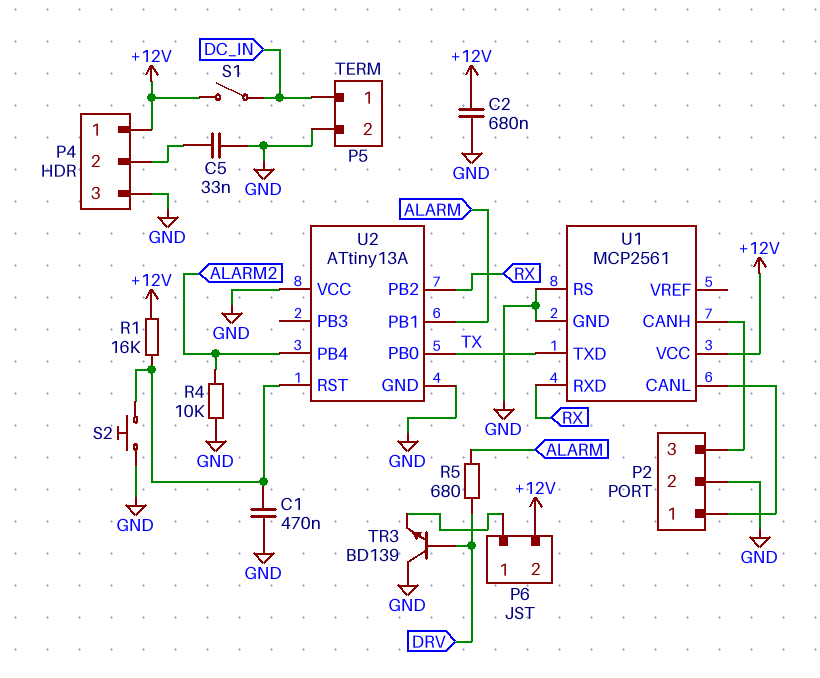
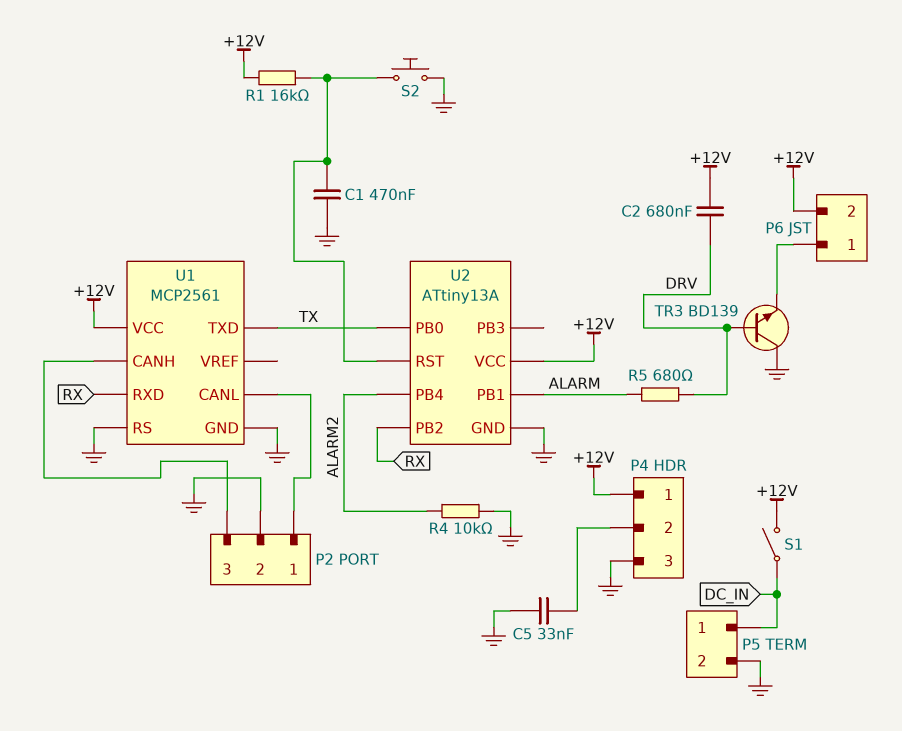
C2: 680nF (+12V, GND) -> 680nF (+12V, DRV)
U2 pin VCC: GND -> +12V

